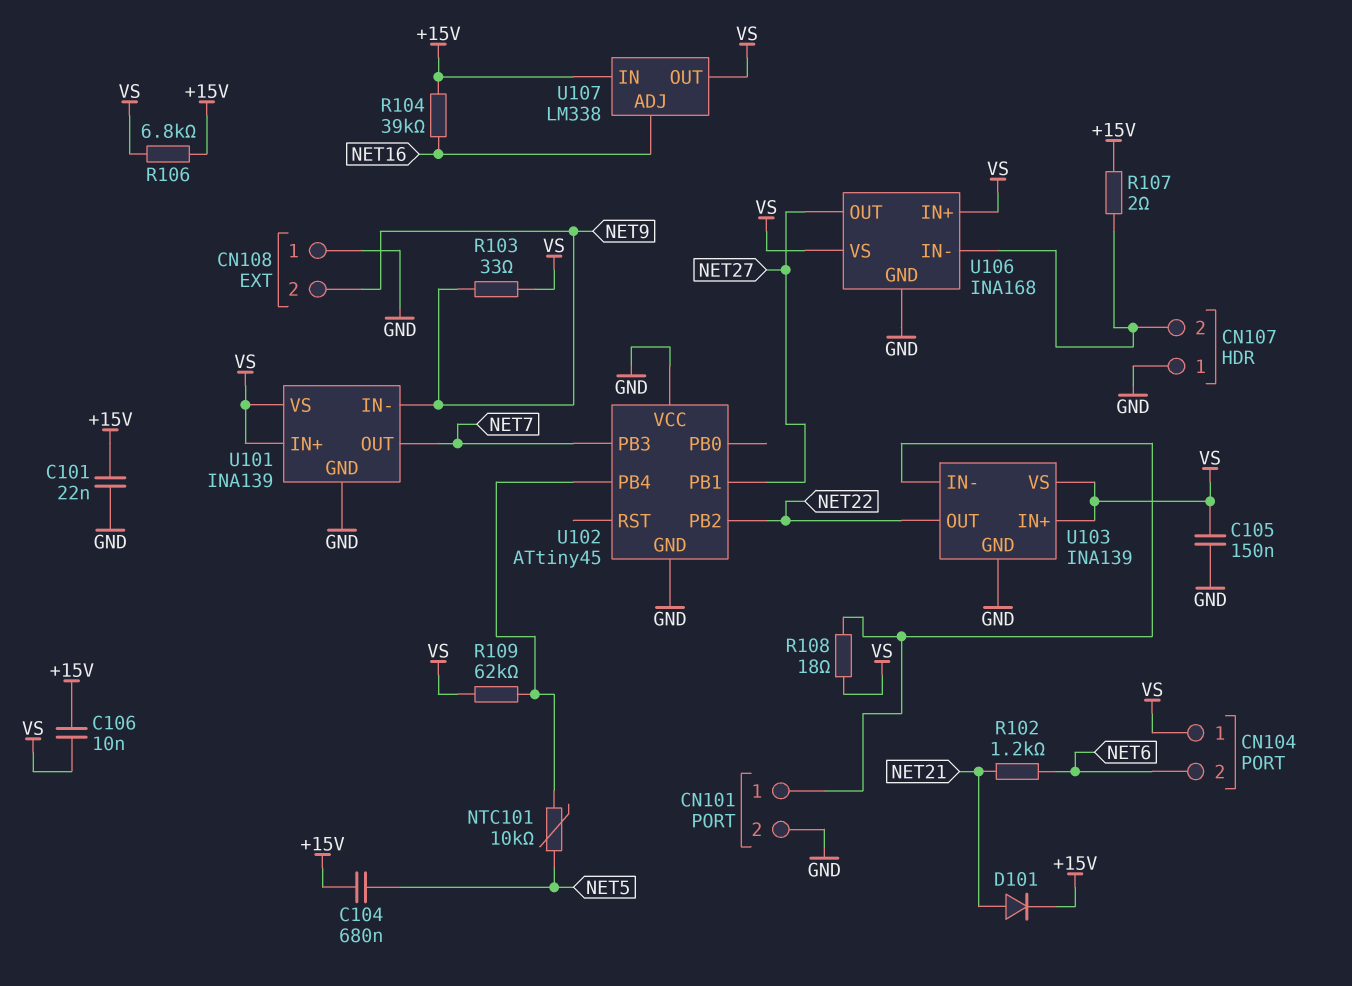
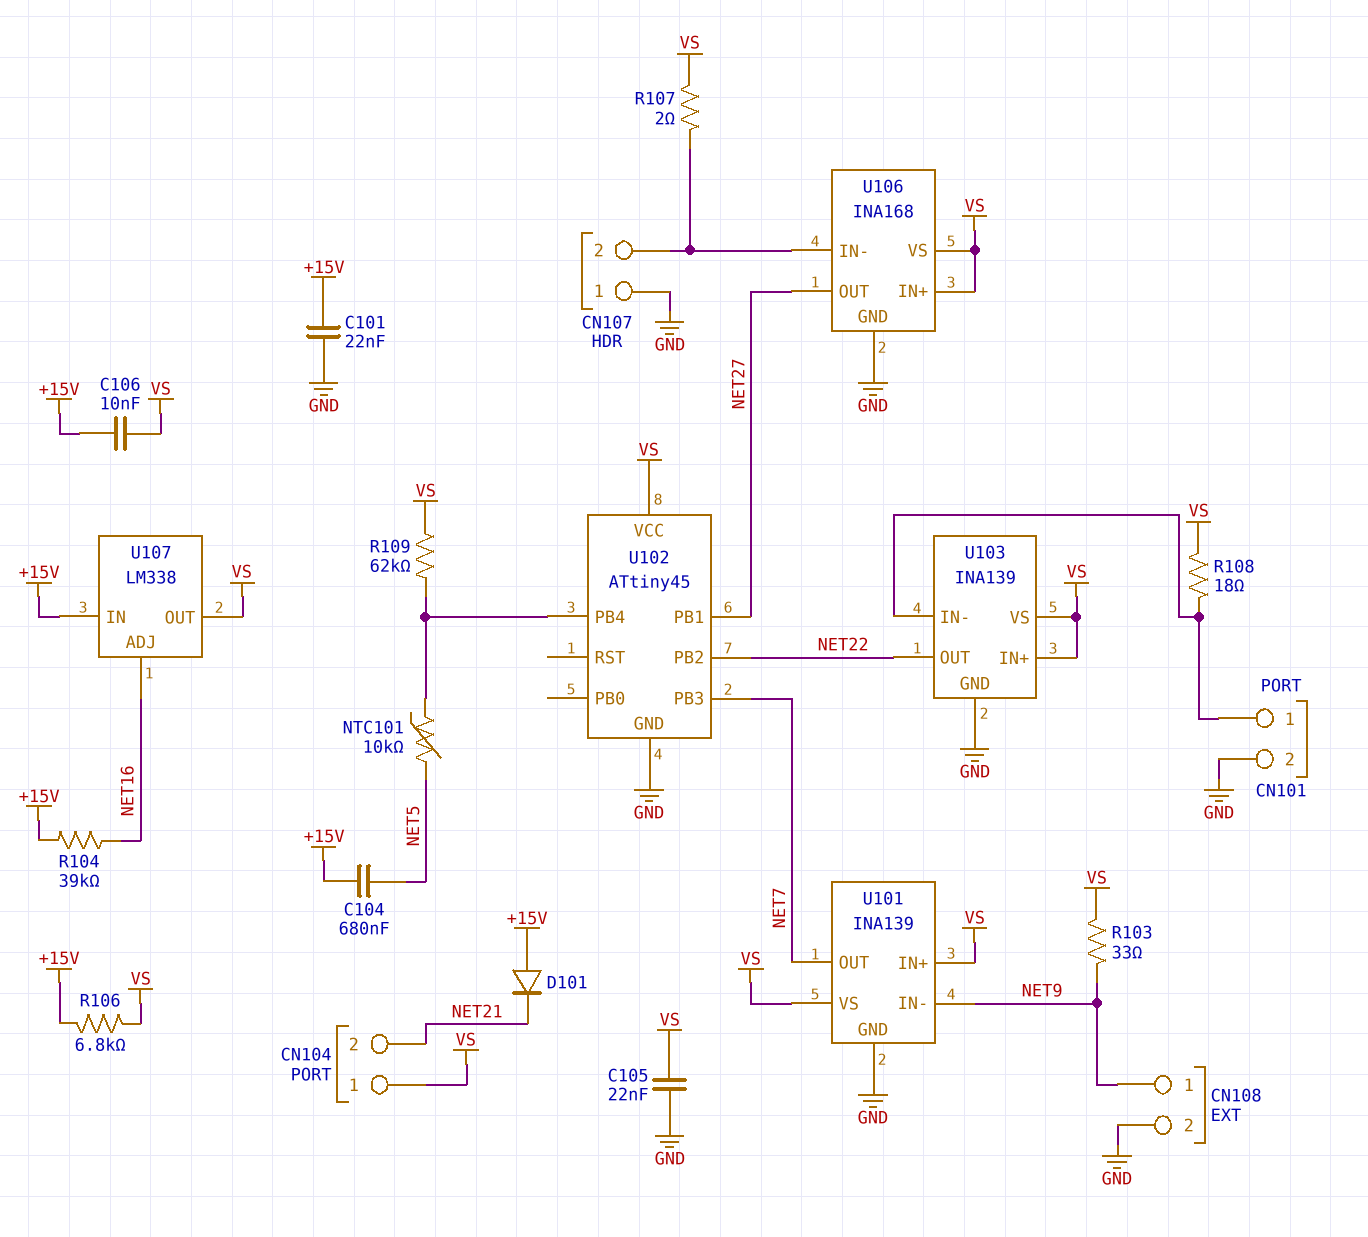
C105: 150nF (GND, VS) -> 22nF (GND, VS)
CN104 pin 2: NET6 -> NET21
CN108 pin 1: GND -> NET9
CN108 pin 2: NET9 -> GND
D101: diode (A NET21, K +15V) -> diode (A +15V, K NET21)
R102: 1.2k (NET6, NET21) -> none
R107: 2 (+15V, CN107/2) -> 2 (CN107/2, VS)
U102 pin VCC: GND -> VS

